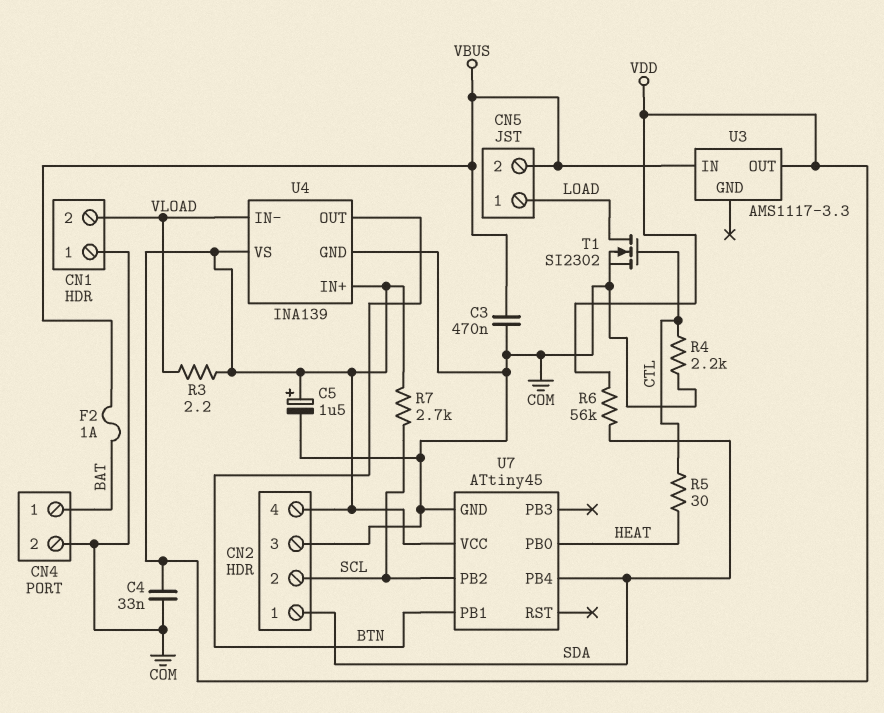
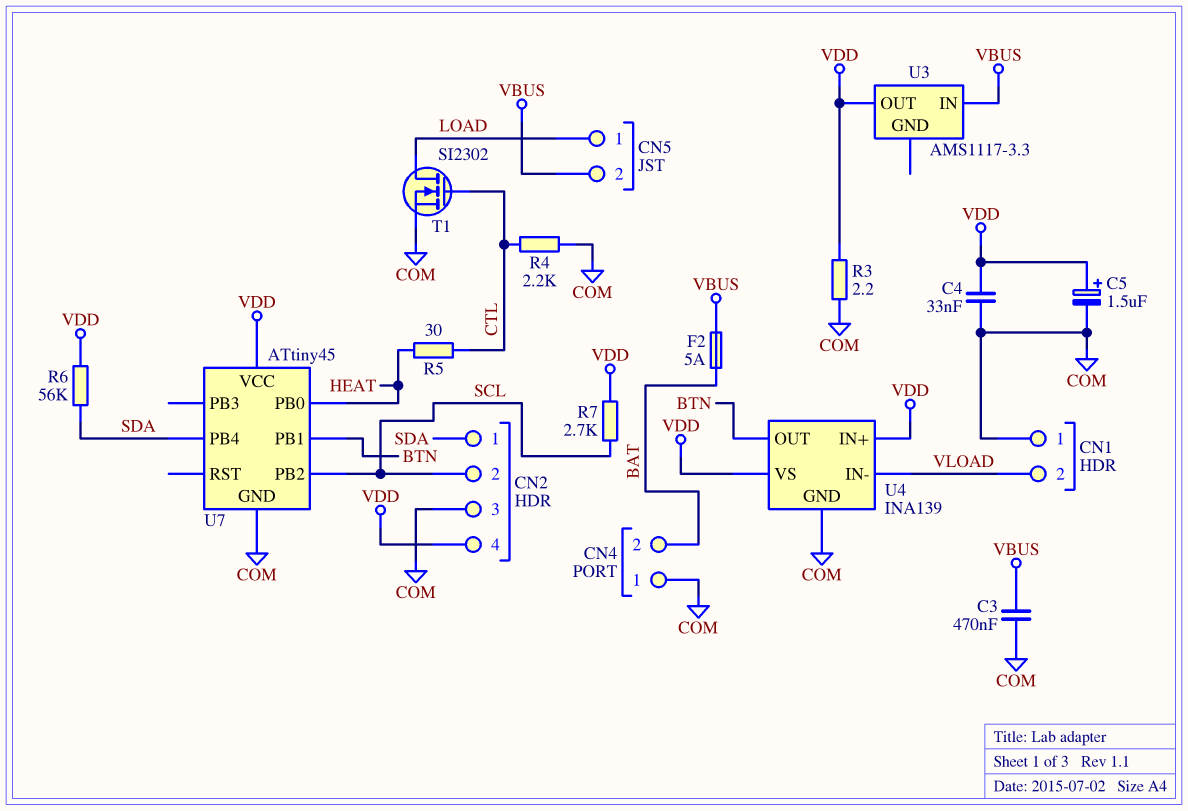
CN4 pin 1: BAT -> COM
CN4 pin 2: COM -> BAT
F2: 1A (BAT, VBUS) -> 5A (BAT, VBUS)
R3: 2.2 (VDD, VLOAD) -> 2.2 (COM, VDD)

